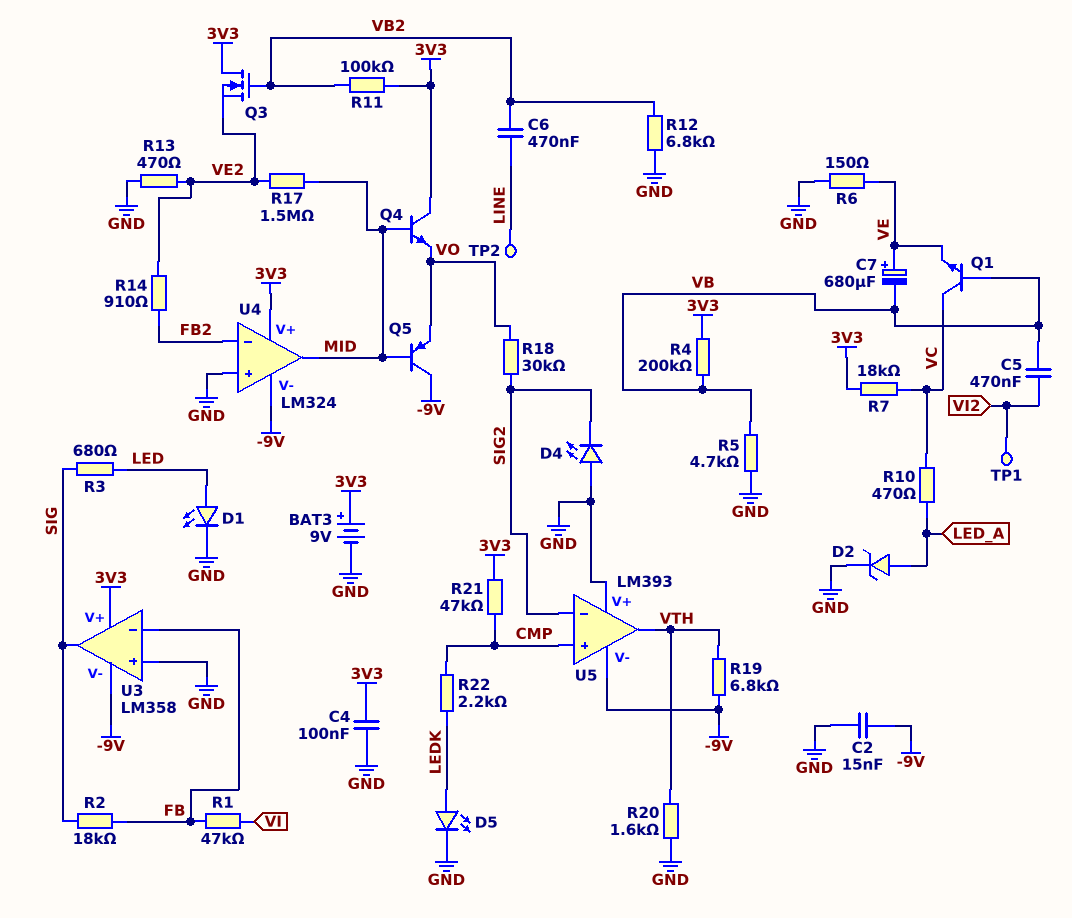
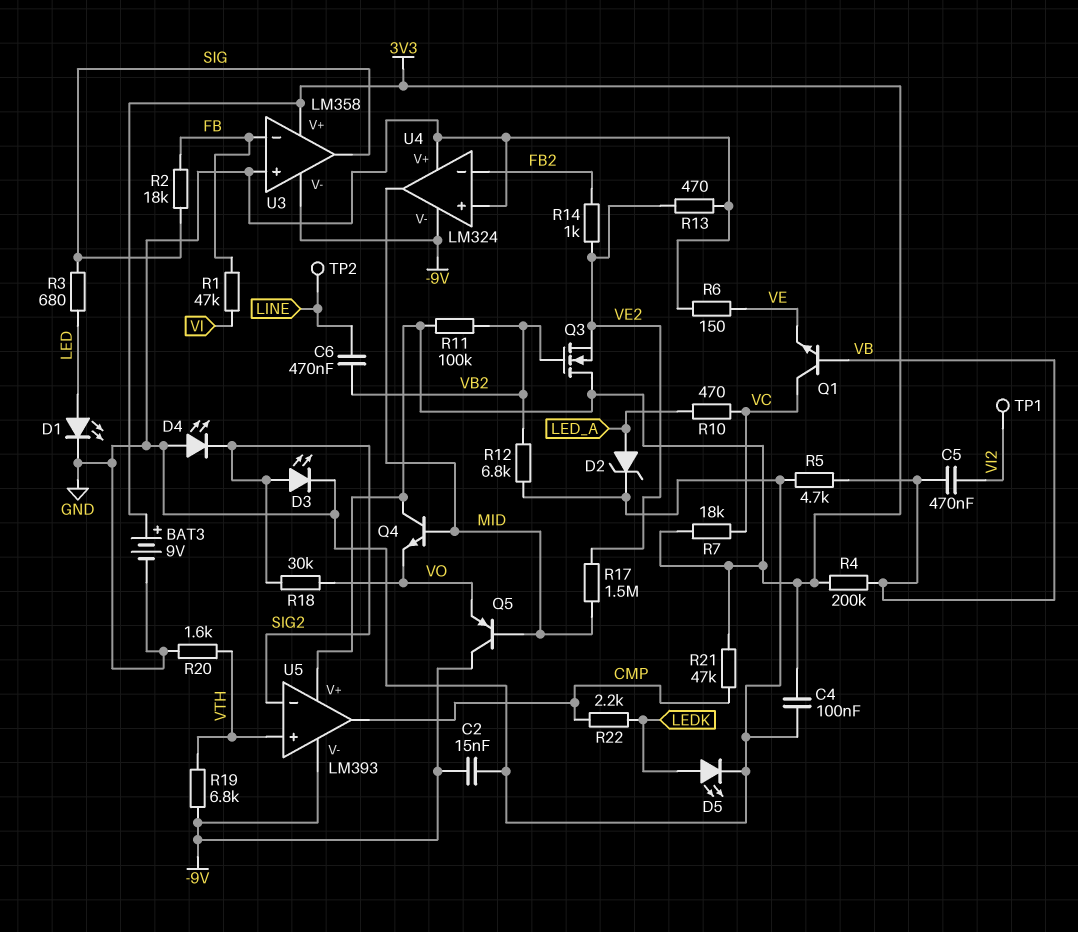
C7: 680uF (plus VE, minus VB) -> none
D3: none -> LED (A SIG2, K GND)
R14: 910 (FB2, VE2) -> 1k (FB2, VE2)
U4 pin V+: 3V3 -> GND
U5 pin V+: GND -> 3V3
U5 pin in+: CMP -> VTH
U5 pin out: VTH -> CMP

